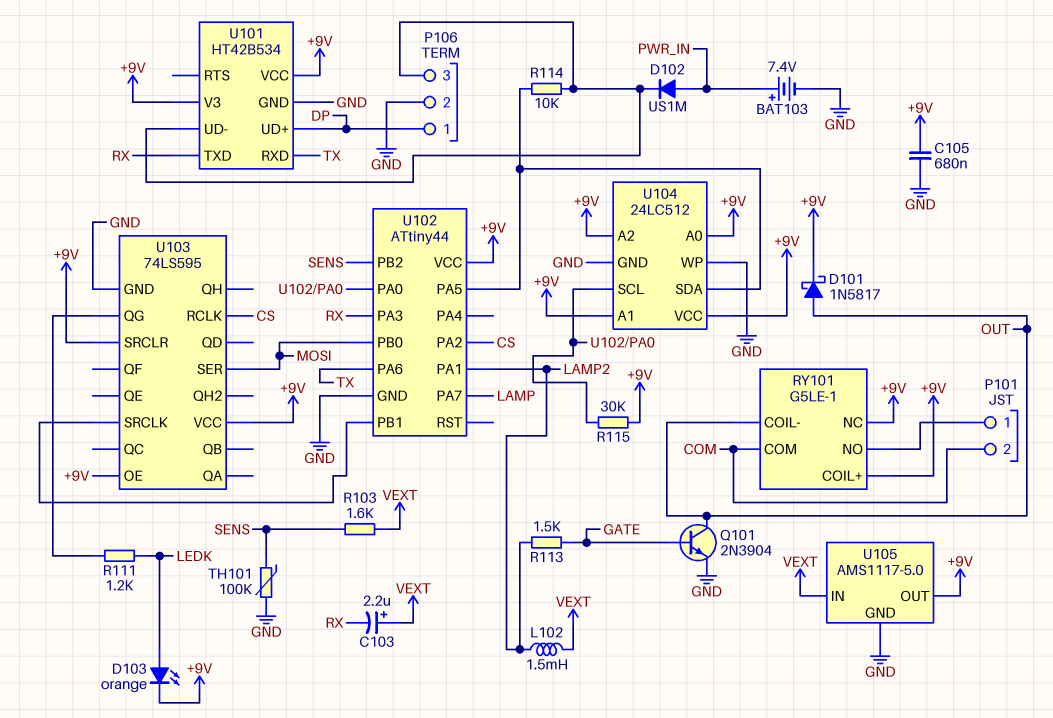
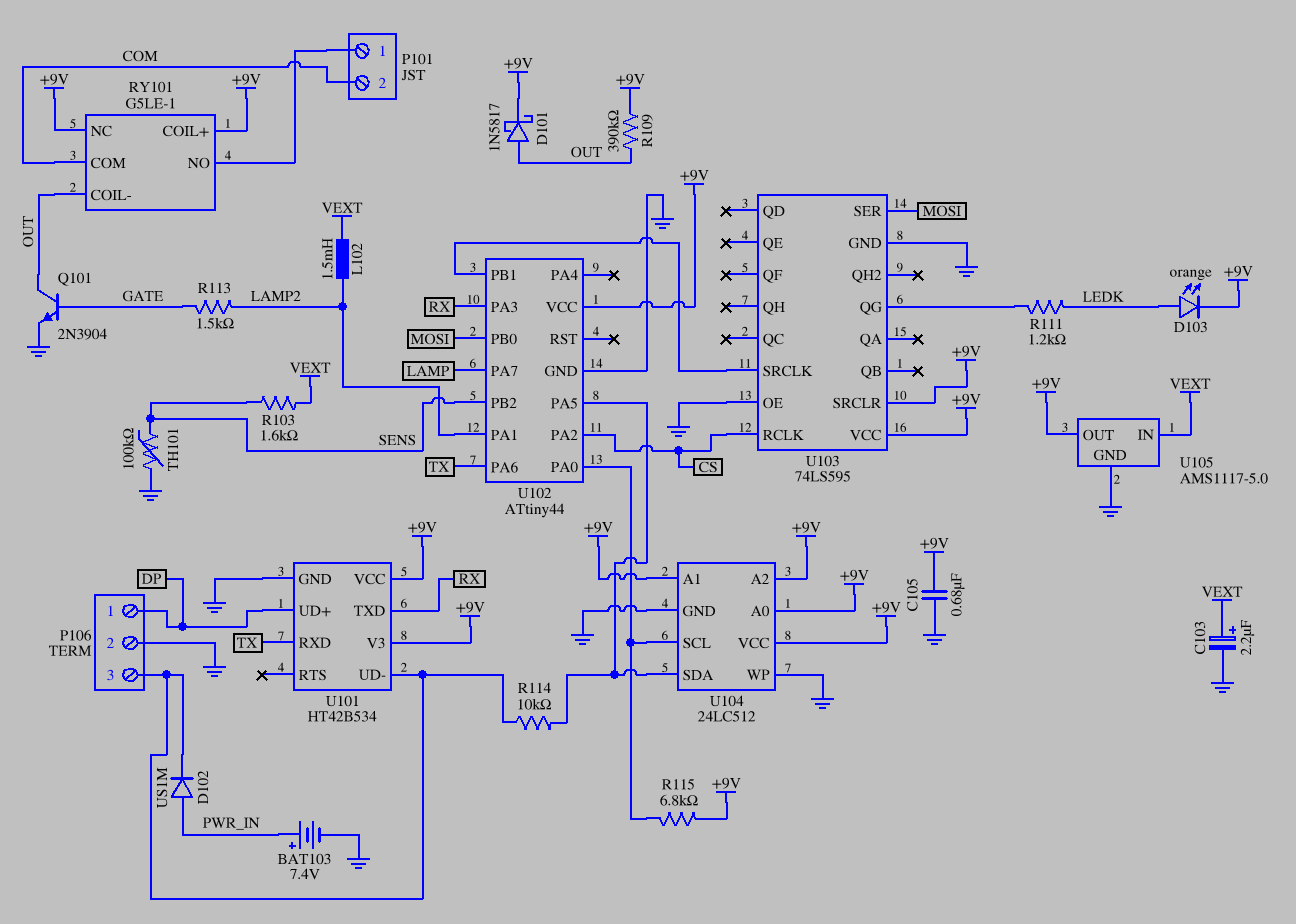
C103: 2.2uF (plus VEXT, minus RX) -> 2.2uF (plus VEXT, minus GND)
R109: none -> 390k (+9V, OUT)
R115: 30k (+9V, U102/PA0) -> 6.8k (+9V, U102/PA0)
U103 pin OE: +9V -> GND

